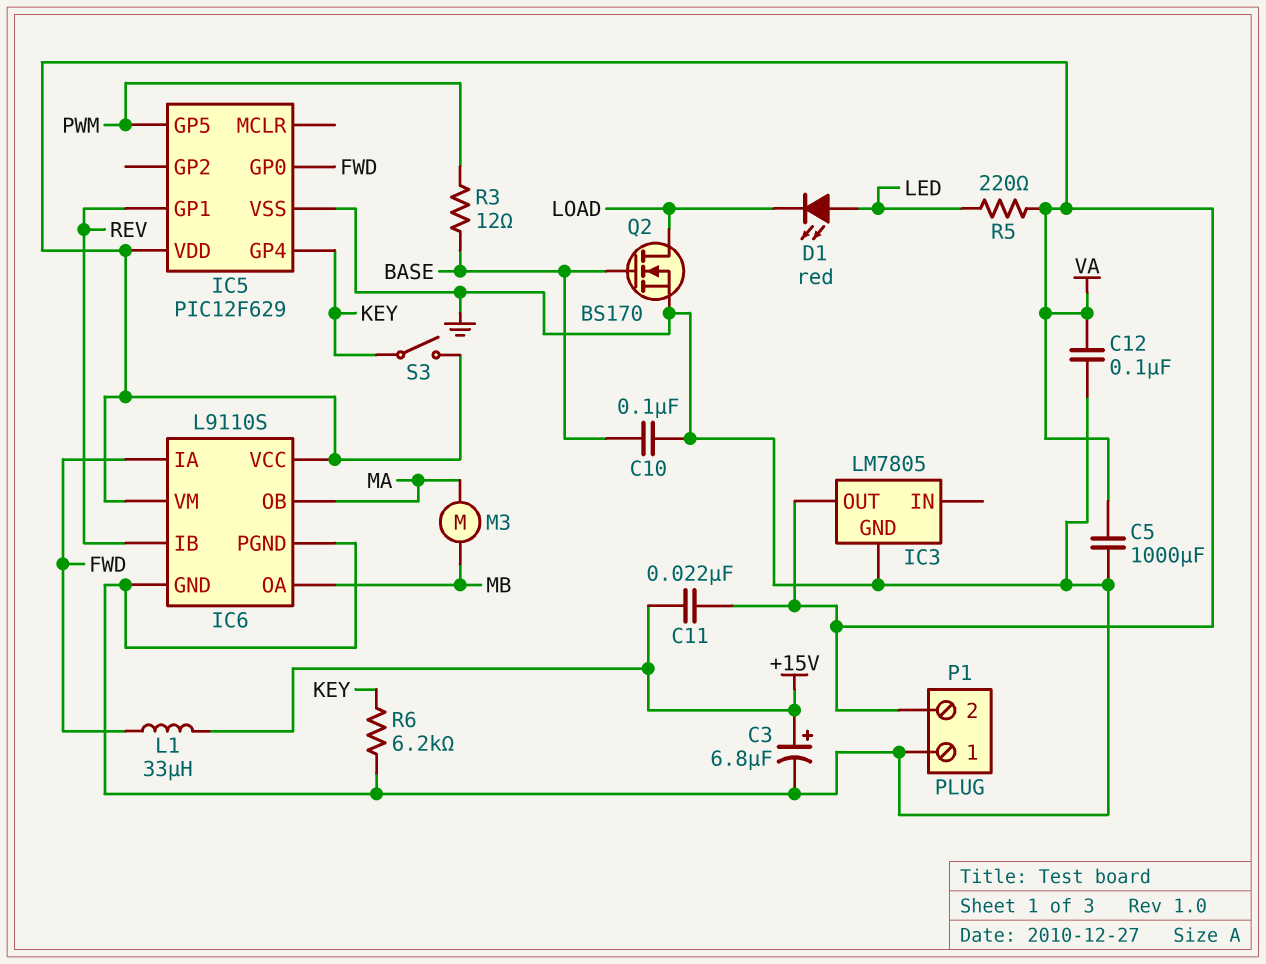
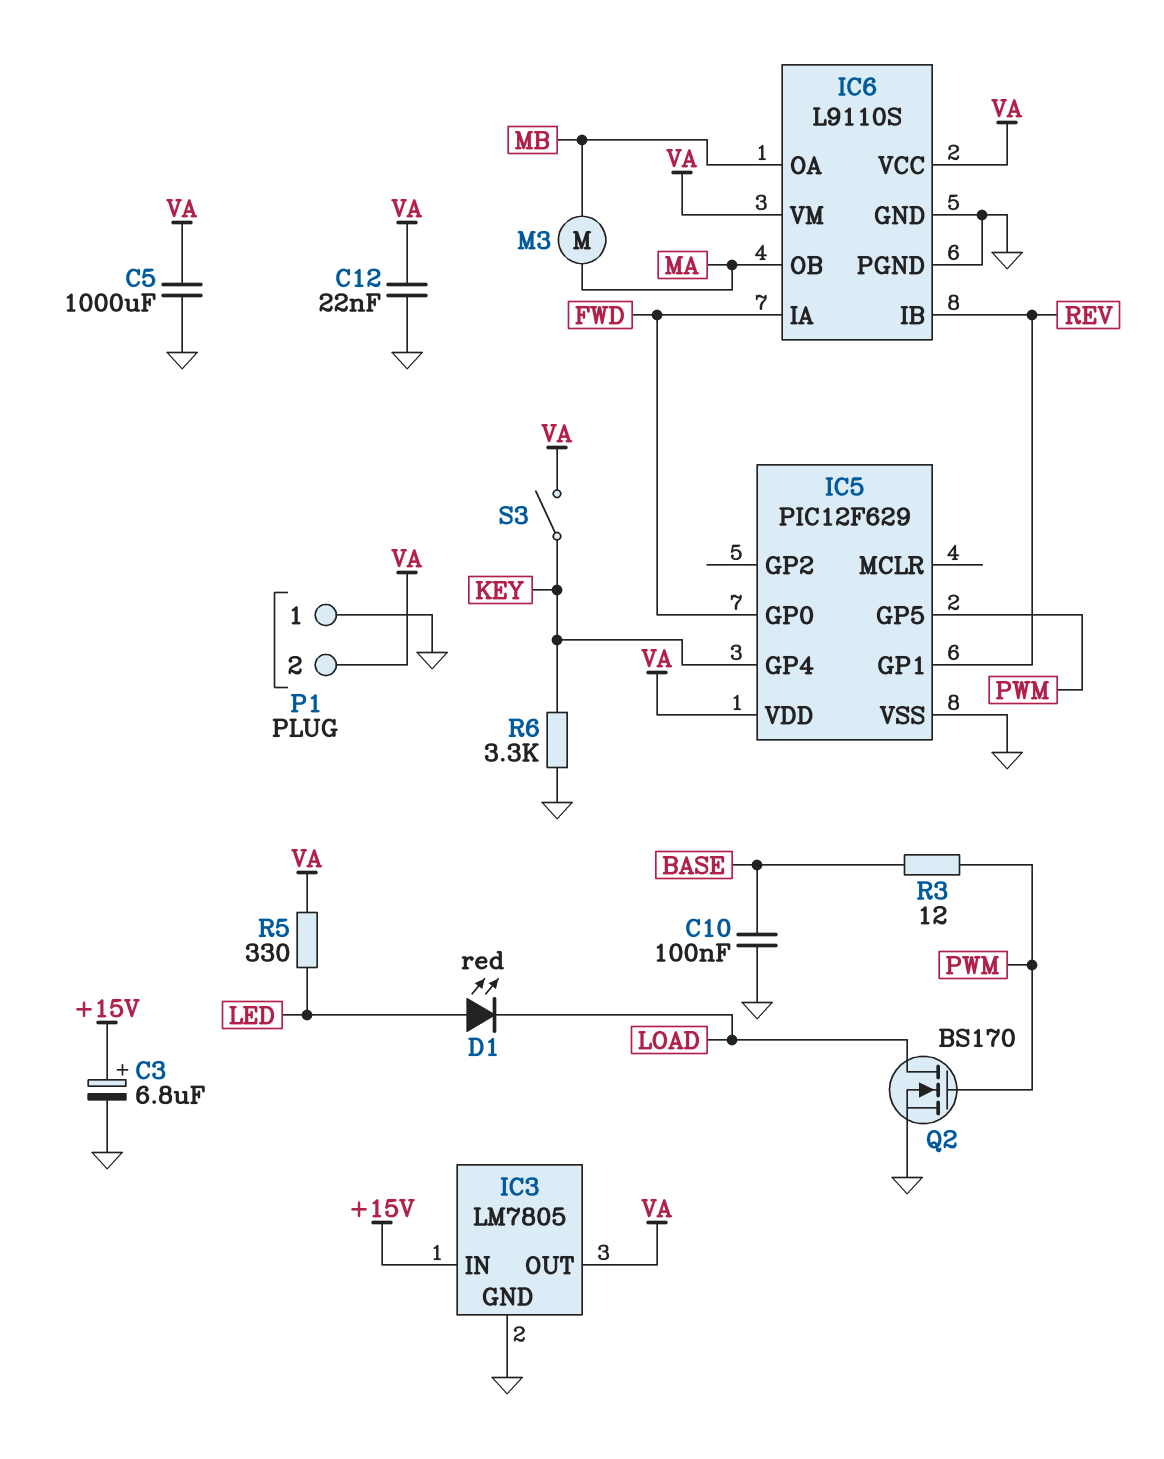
C11: 22nF (+15V, VA) -> none
C12: 100nF (GND, VA) -> 22nF (GND, VA)
IC3 pin IN: none -> +15V
L1: 33uH (+15V, FWD) -> none
Q2: NMOS BS170 (G BASE, D LOAD, S GND) -> NMOS BS170 (G PWM, D LOAD, S GND)
R5: 220 (LED, VA) -> 330 (LED, VA)
R6: 6.2k (GND, KEY) -> 3.3k (GND, KEY)

